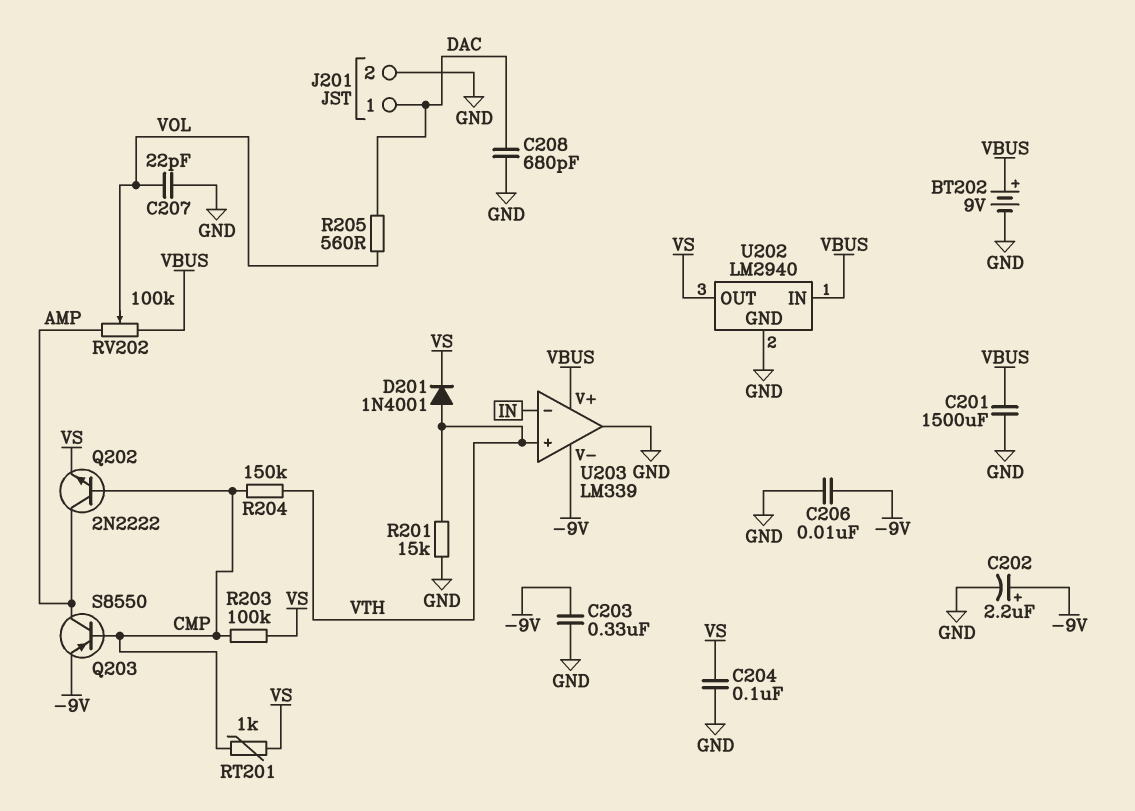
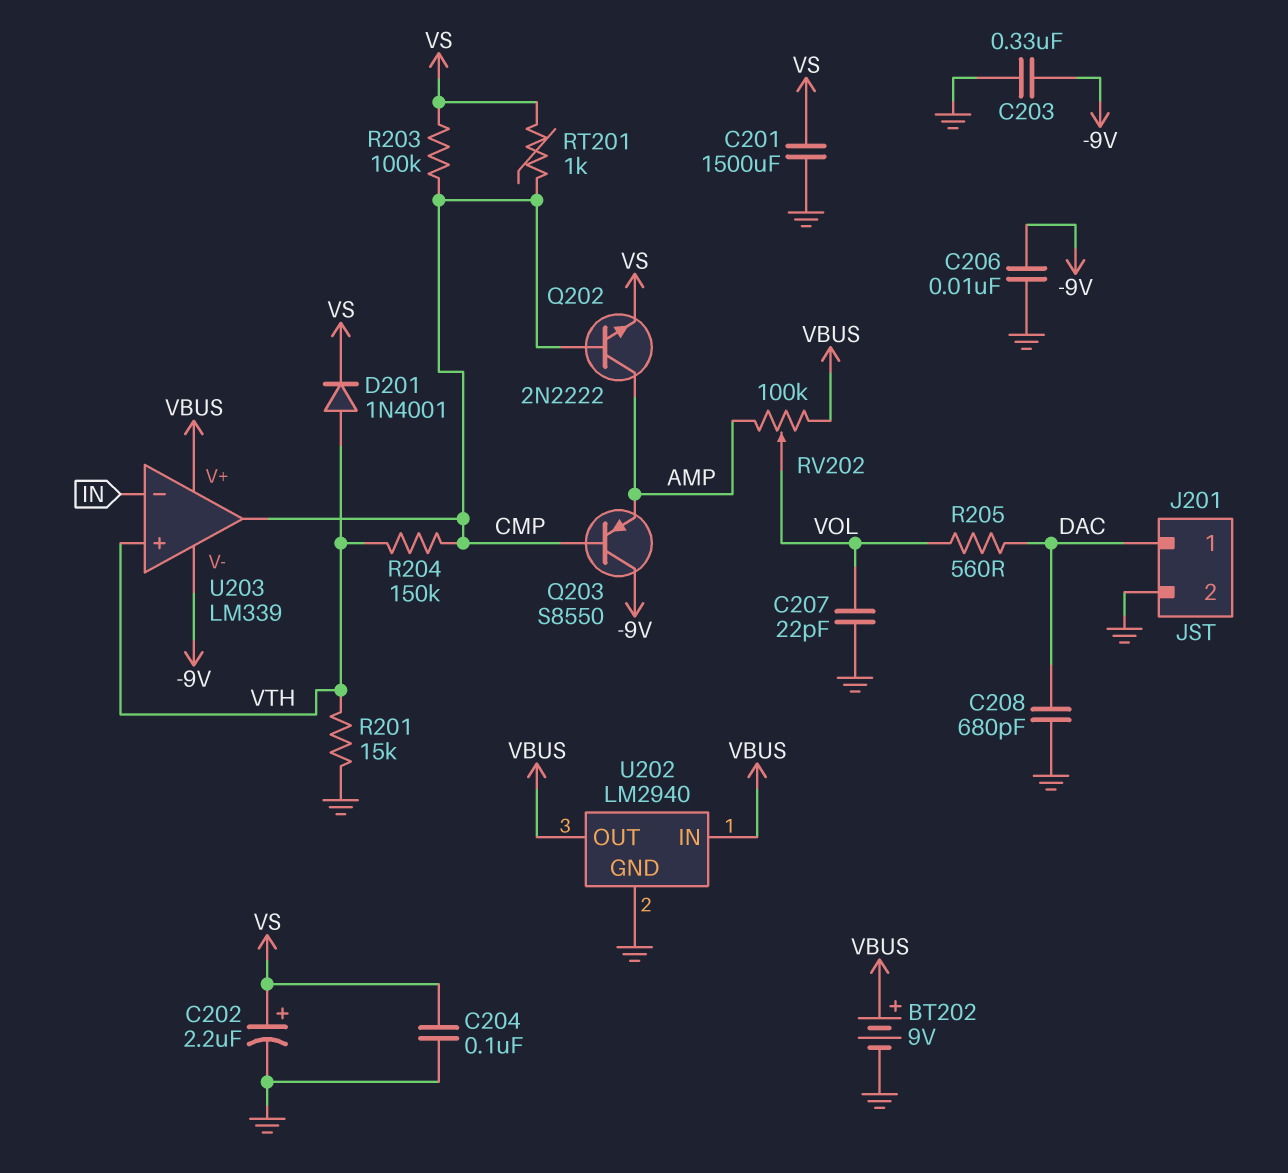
C201: 1500uF (GND, VBUS) -> 1500uF (GND, VS)
C202: 2.2uF (plus -9V, minus GND) -> 2.2uF (plus VS, minus GND)
Q203: PNP S8550 (B CMP, C AMP, E -9V) -> PNP S8550 (B CMP, C -9V, E AMP)
U202 pin OUT: VS -> VBUS
U203 pin out: GND -> CMP

